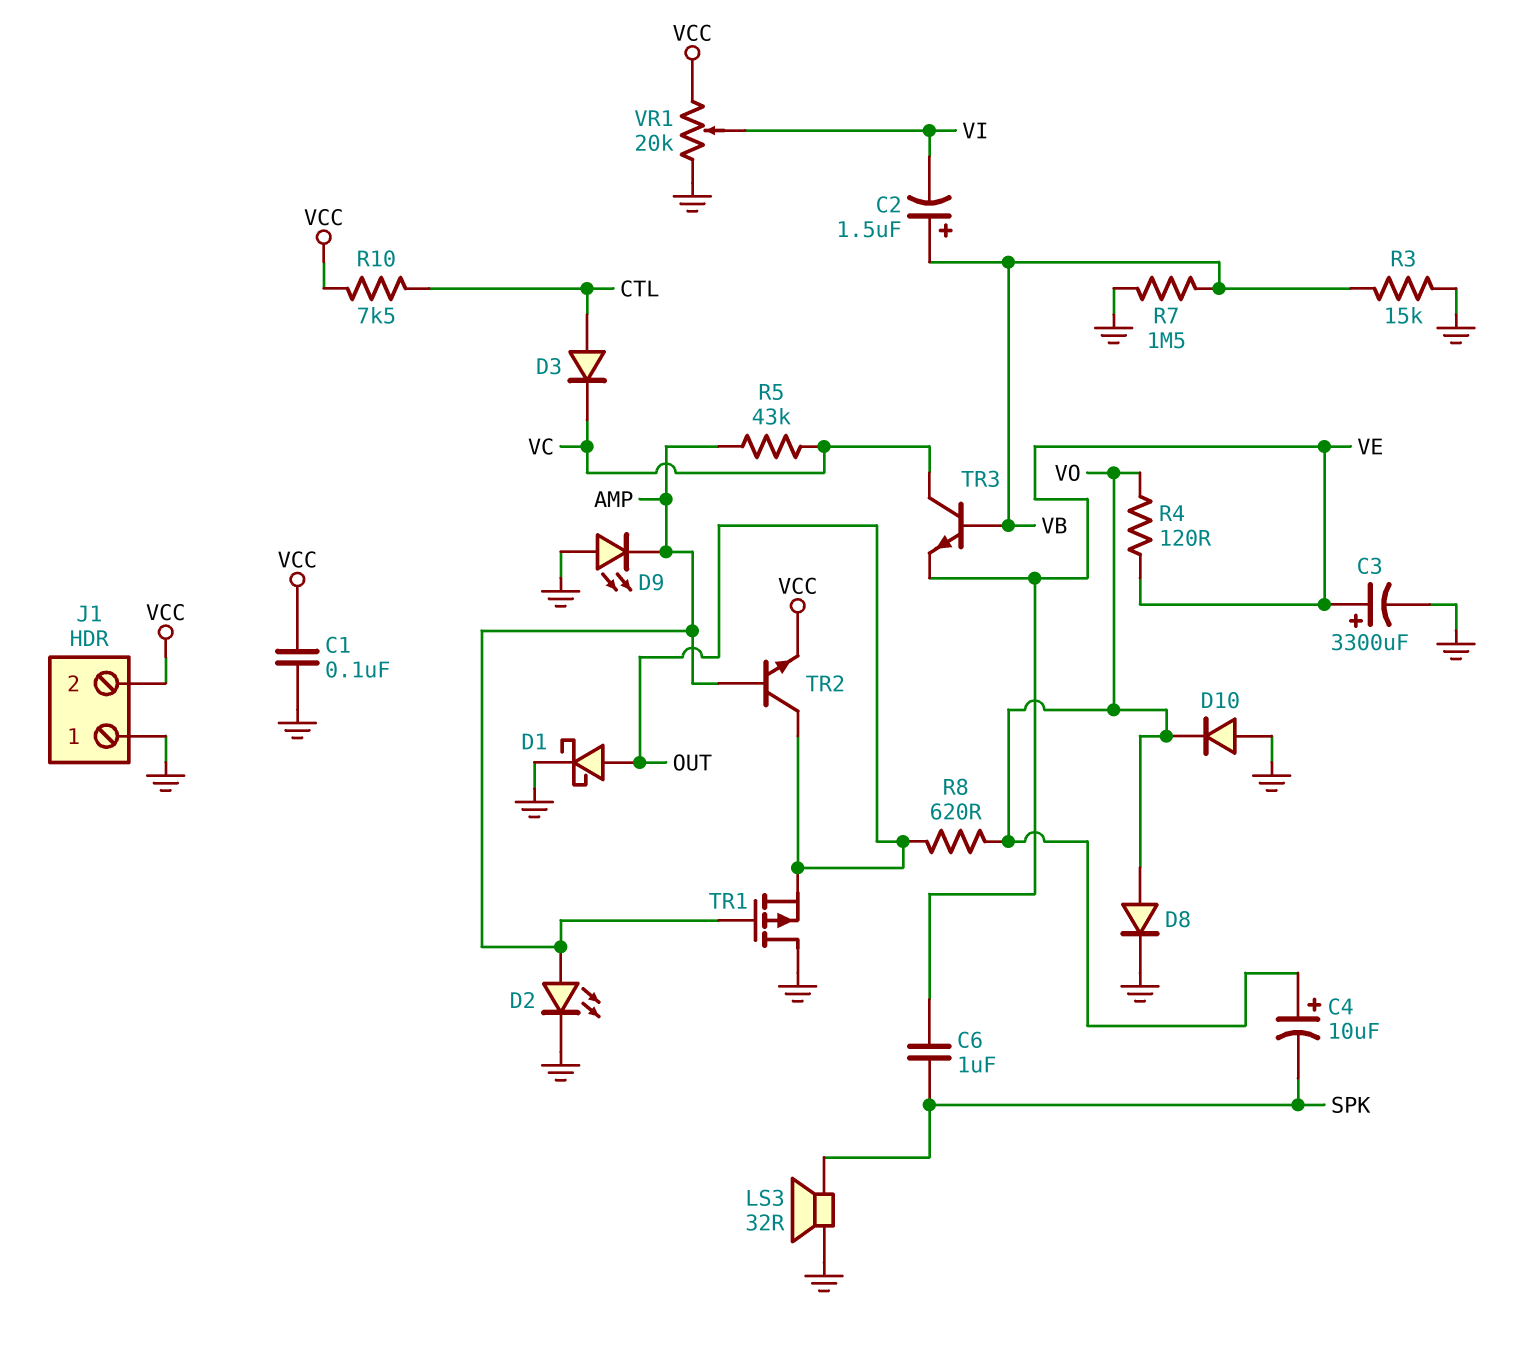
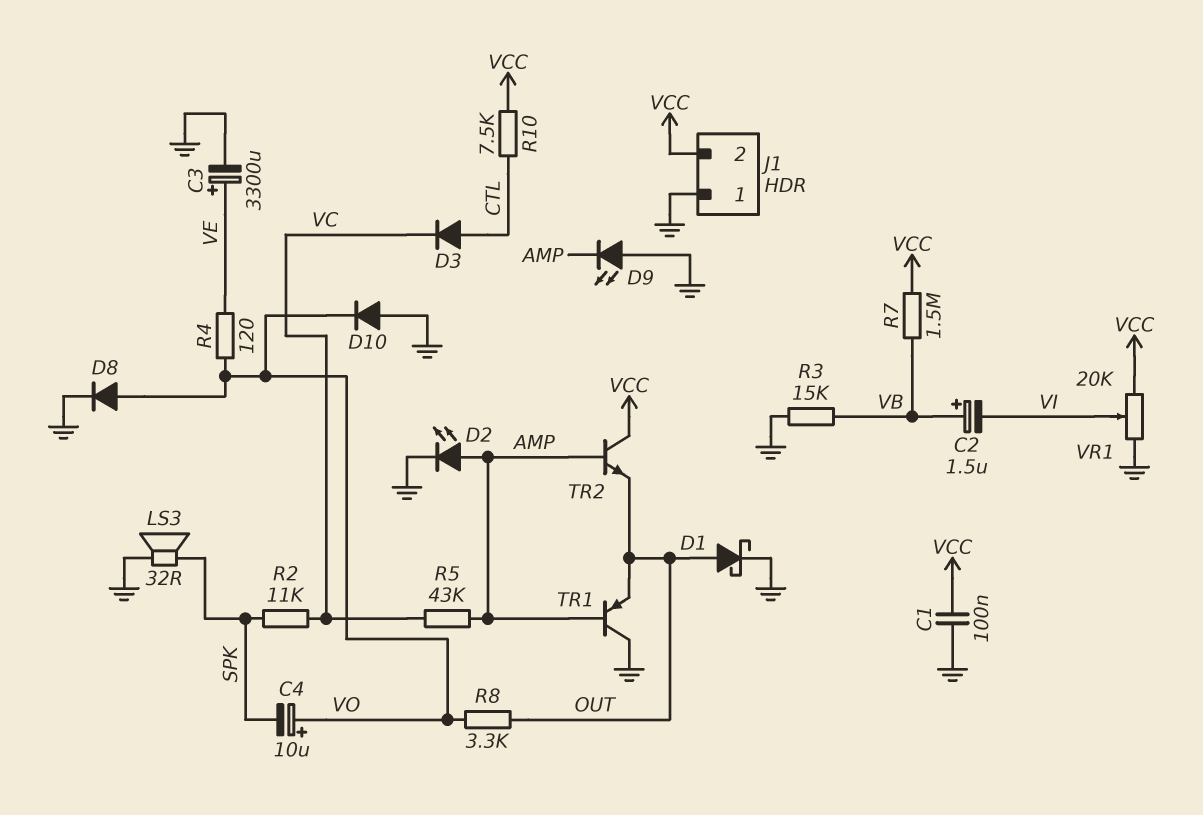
C6: 1uF (SPK, VE) -> none
R2: none -> 11k (SPK, VC)
R7: 1.5M (GND, VB) -> 1.5M (VB, VCC)
R8: 620 (OUT, VO) -> 3.3k (OUT, VO)
TR1: PMOS (G AMP, D GND, S OUT) -> PNP (B AMP, C GND, E OUT)
TR2: NPN (B AMP, C OUT, E VCC) -> NPN (B AMP, C VCC, E OUT)
TR3: NPN (B VB, C VC, E VE) -> none

